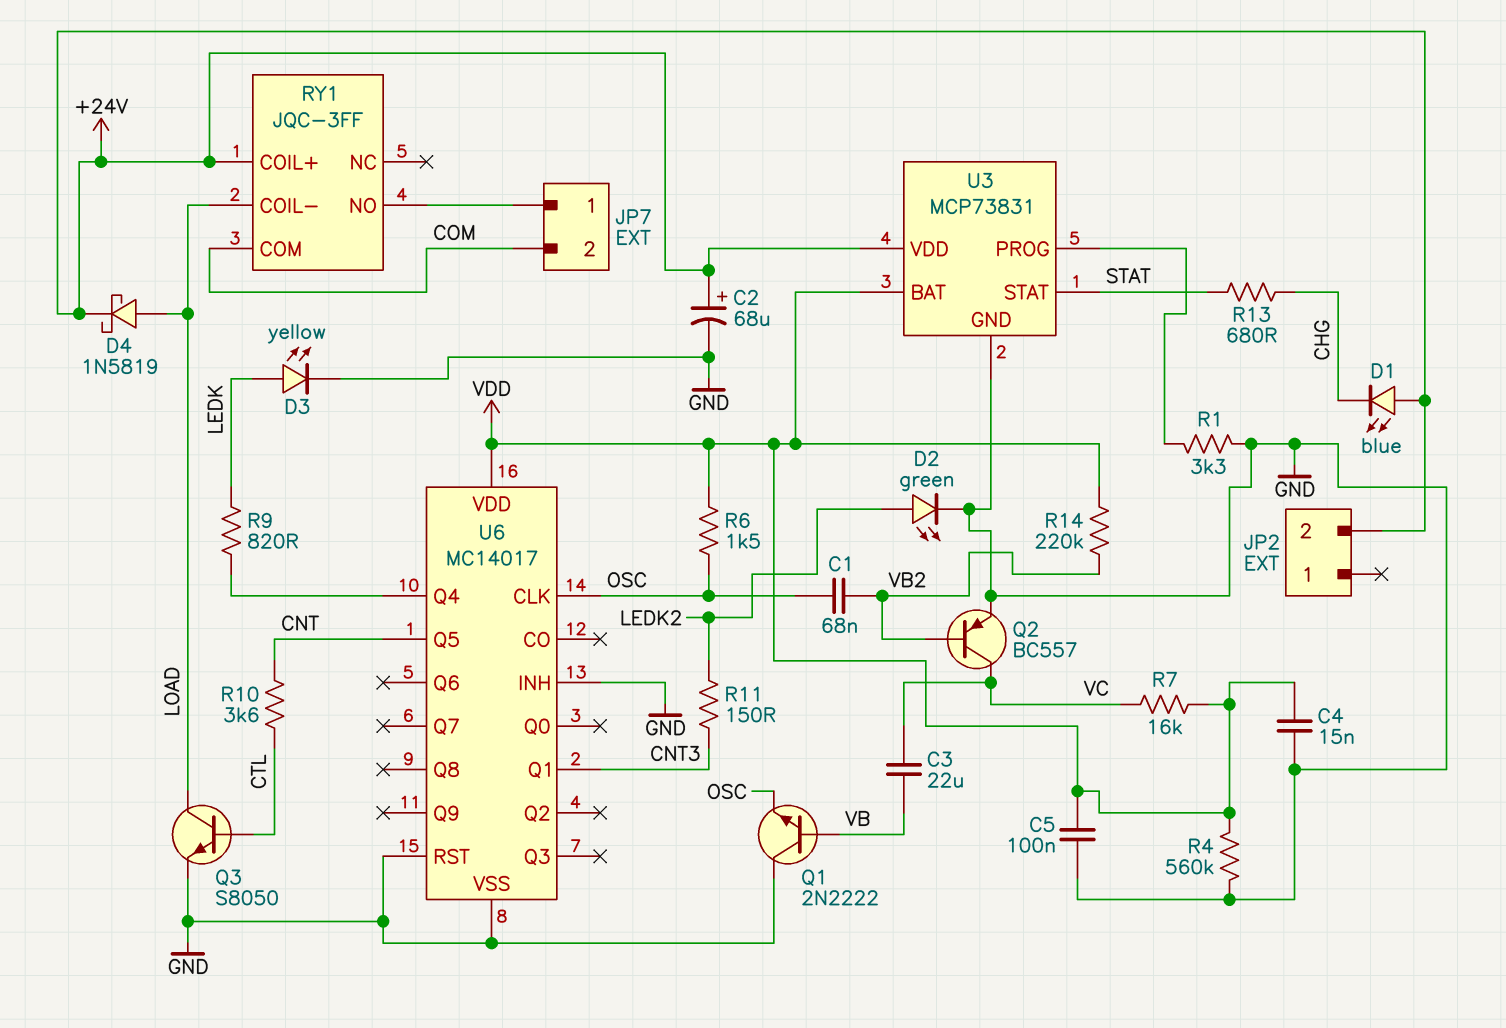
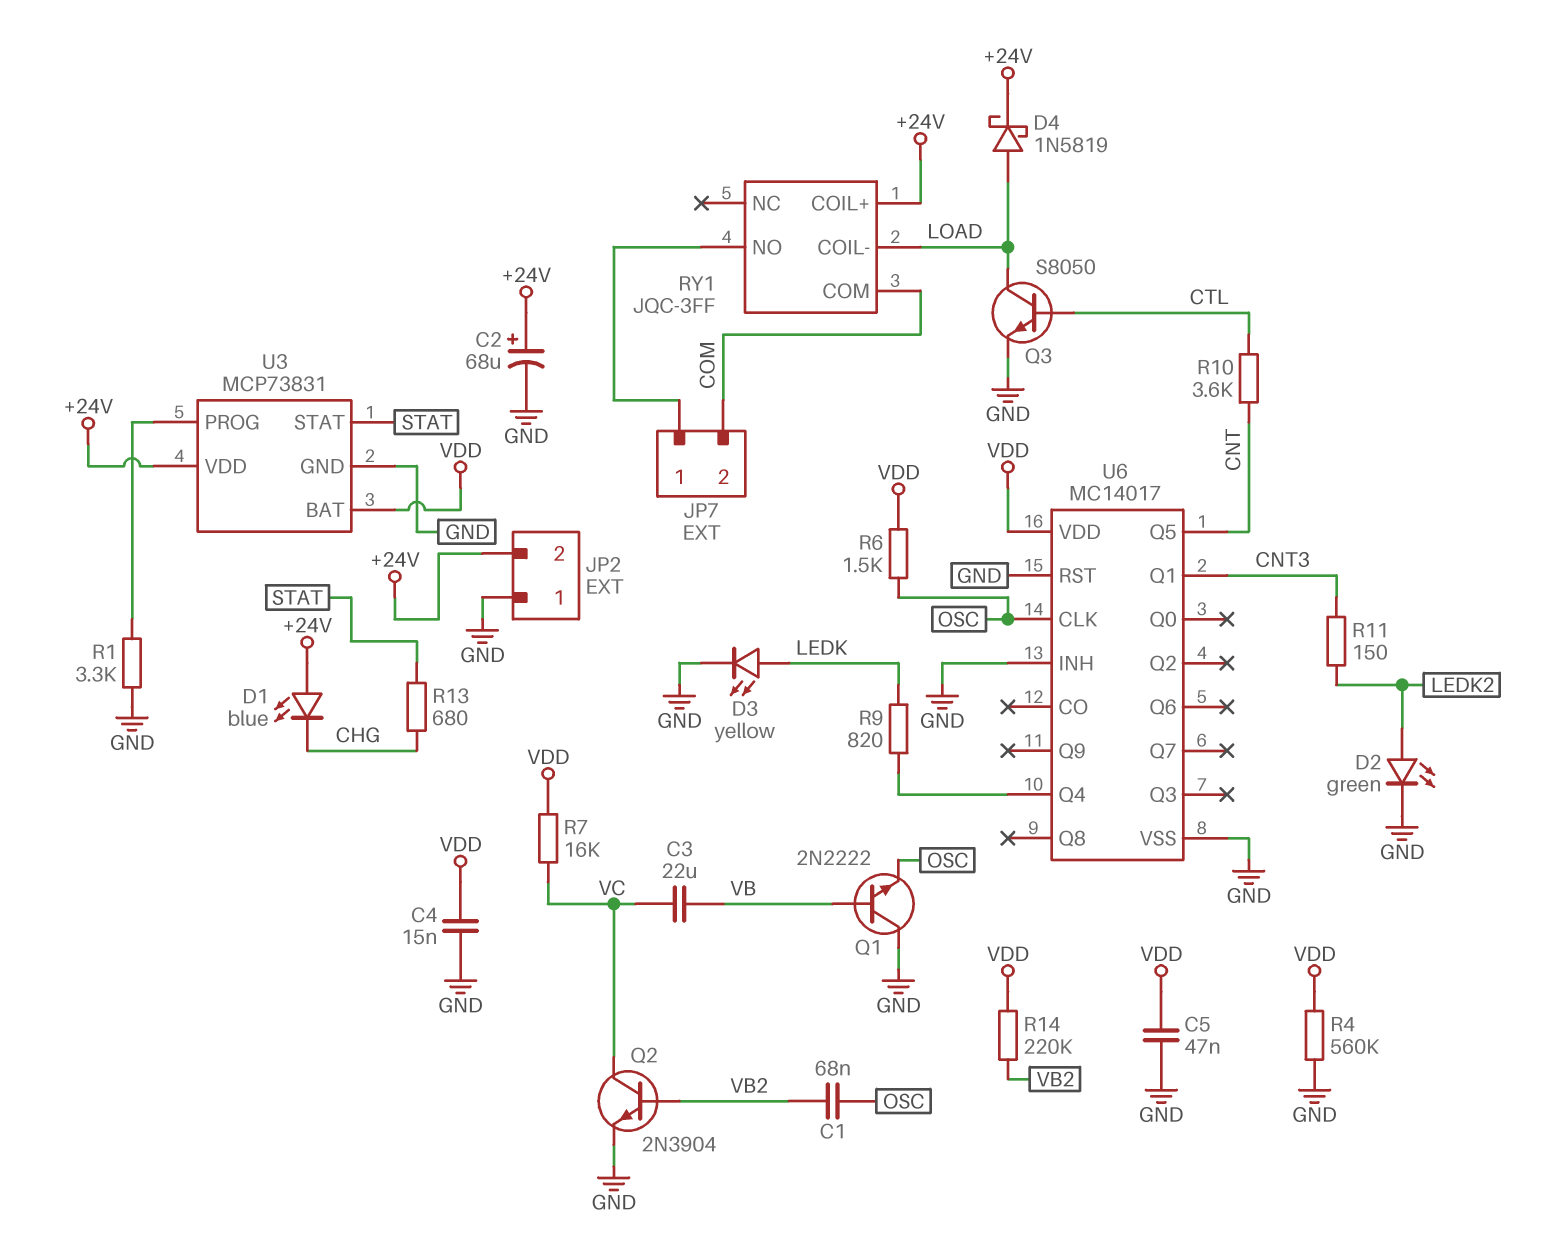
C5: 100nF (GND, VDD) -> 47nF (GND, VDD)
JP2 pin 1: none -> GND
Q2: PNP BC557 (B VB2, C VC, E GND) -> NPN 2N3904 (B VB2, C VC, E GND)

